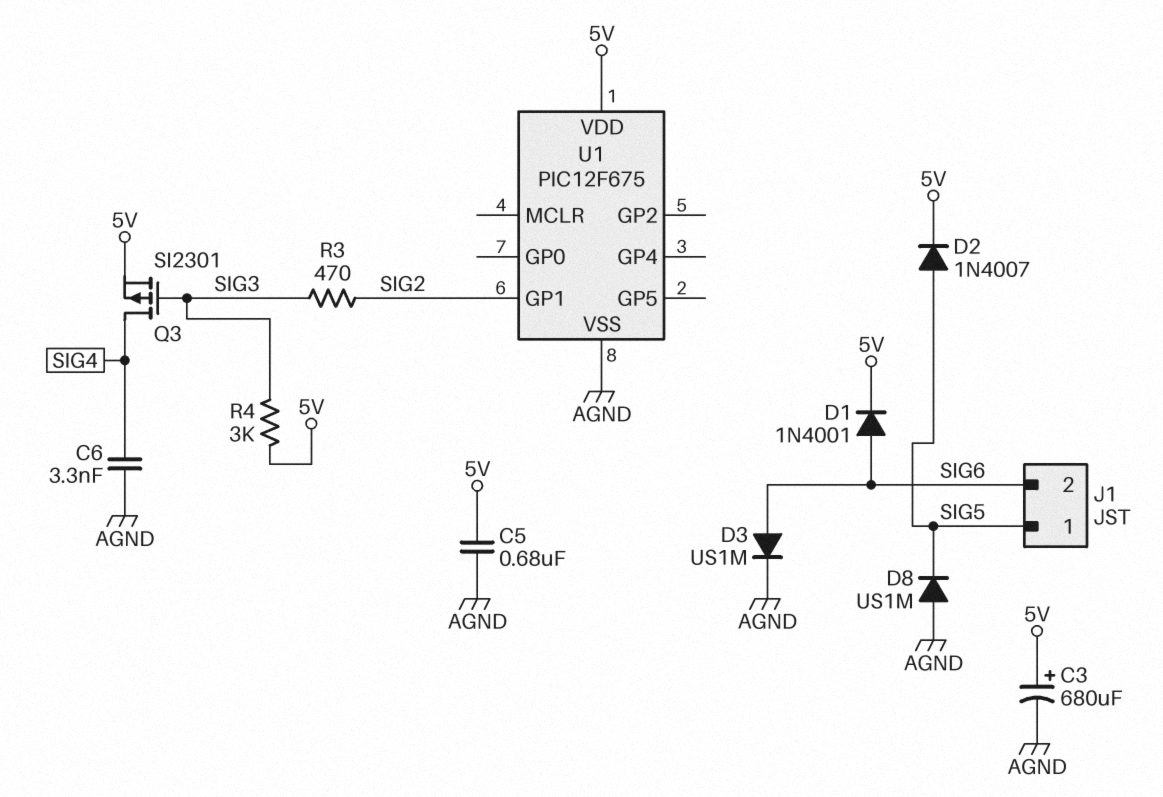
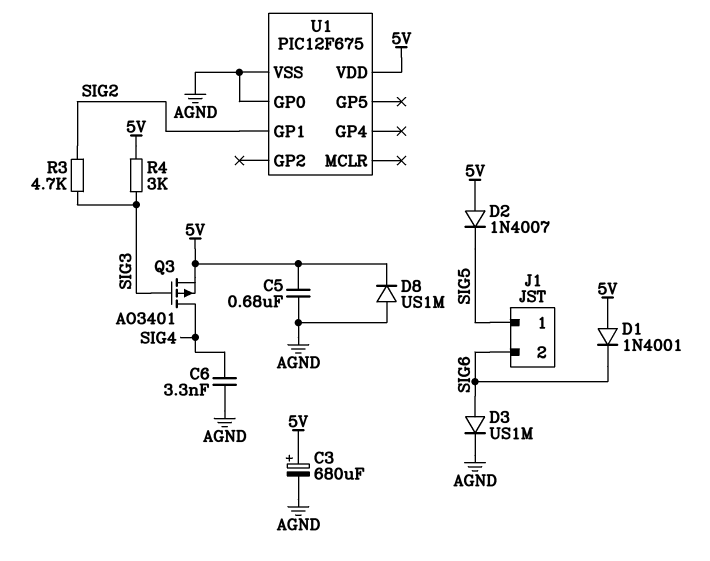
D1: diode 1N4001 (A SIG6, K 5V) -> diode 1N4001 (A 5V, K SIG6)
D2: diode 1N4007 (A SIG5, K 5V) -> diode 1N4007 (A 5V, K SIG5)
D8: diode US1M (A AGND, K SIG5) -> diode US1M (A AGND, K 5V)
Q3: PMOS SI2301 (G SIG3, D SIG4, S 5V) -> PMOS AO3401 (G SIG3, D SIG4, S 5V)
R3: 470 (SIG2, SIG3) -> 4.7k (SIG2, SIG3)
U1 pin GP0: none -> AGND

